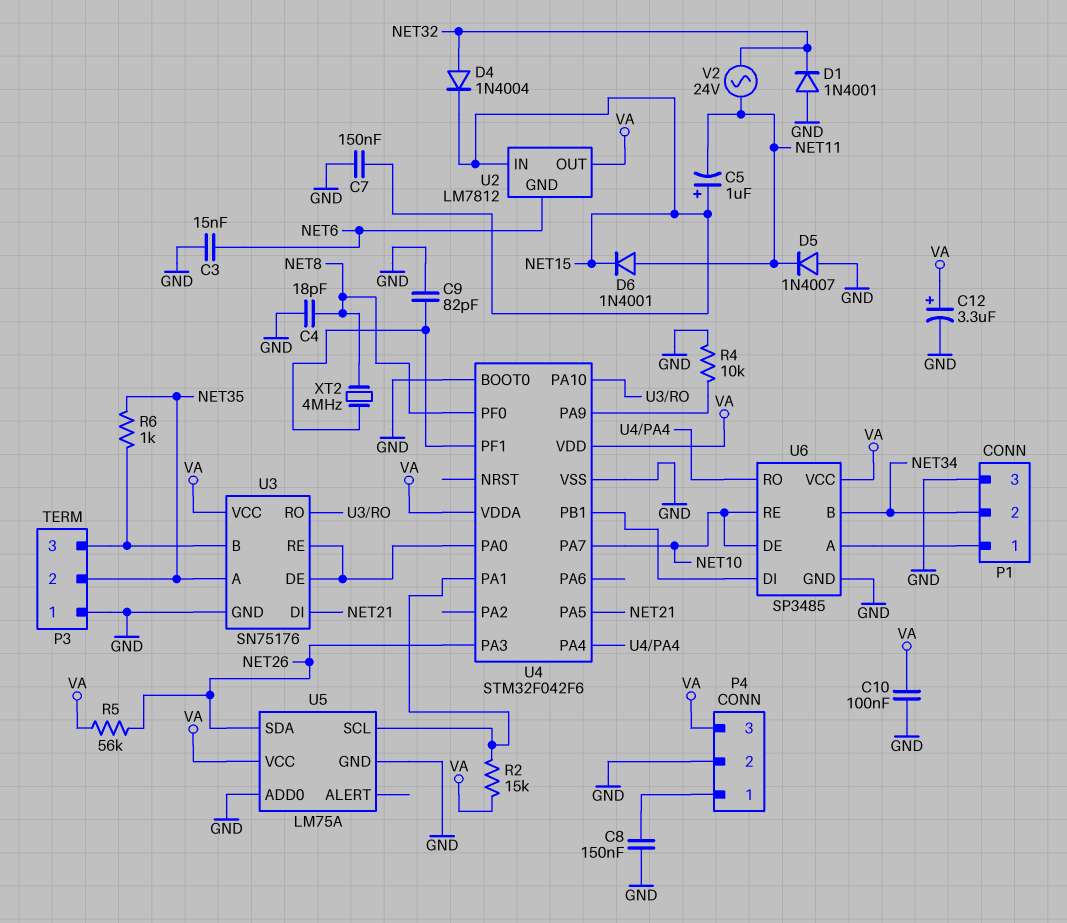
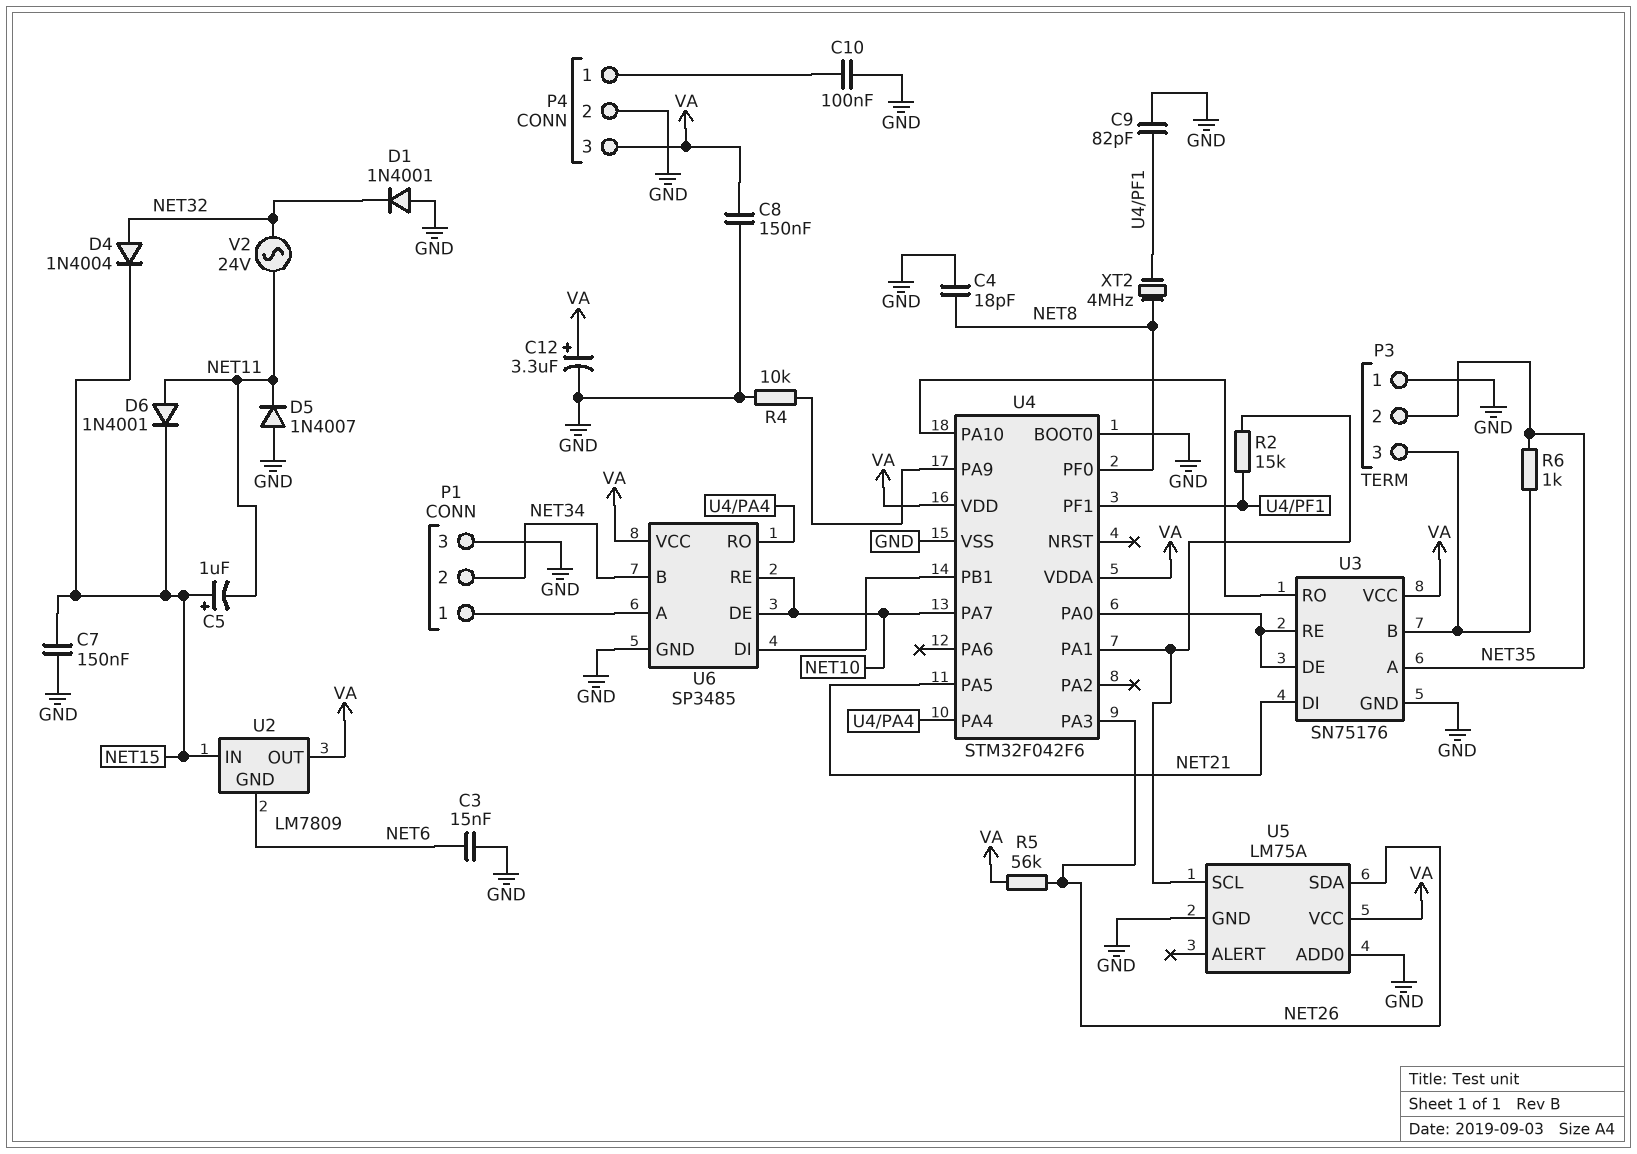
C8: 150nF (GND, P4/1) -> 150nF (GND, VA)
C10: 100nF (GND, VA) -> 100nF (GND, P4/1)
R2: 15k (U4/PA1, VA) -> 15k (U4/PA1, U4/PF1)
U2: LM7812 -> LM7809

